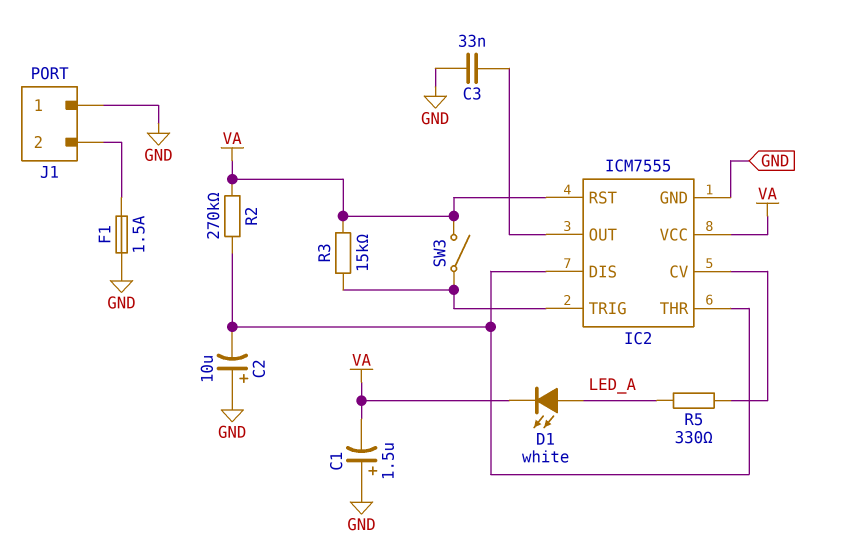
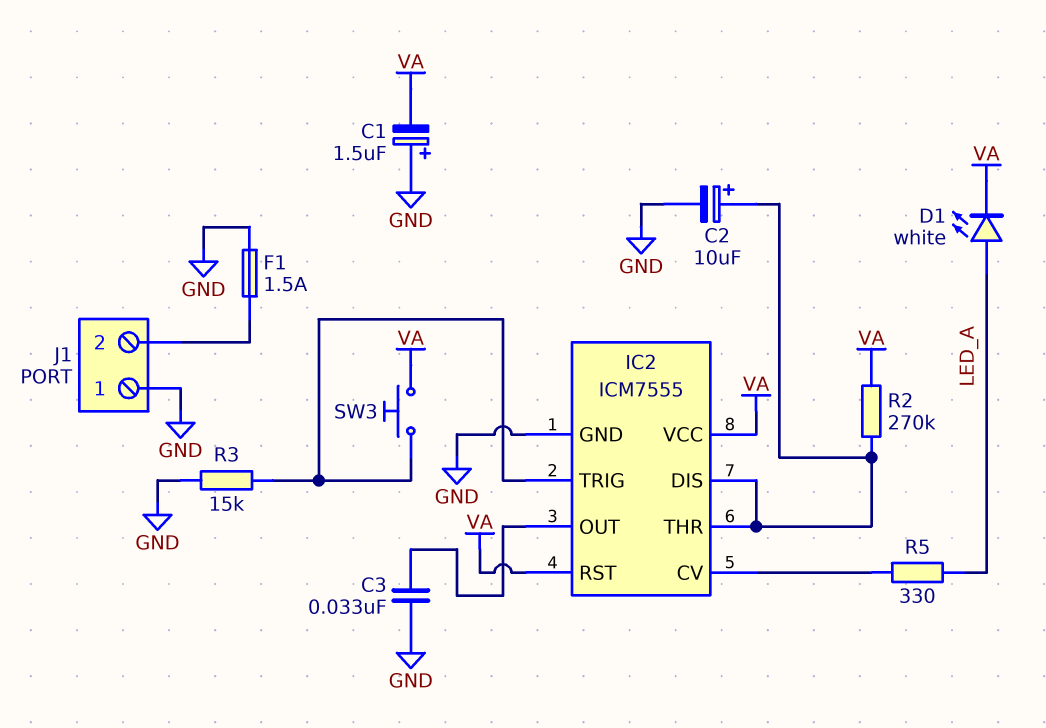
C2: 10uF (plus GND, minus IC2/DIS) -> 10uF (plus IC2/DIS, minus GND)
R3: 15k (IC2/TRIG, VA) -> 15k (GND, IC2/TRIG)
SW3: switch (IC2/TRIG, VA) -> button (IC2/TRIG, VA)

